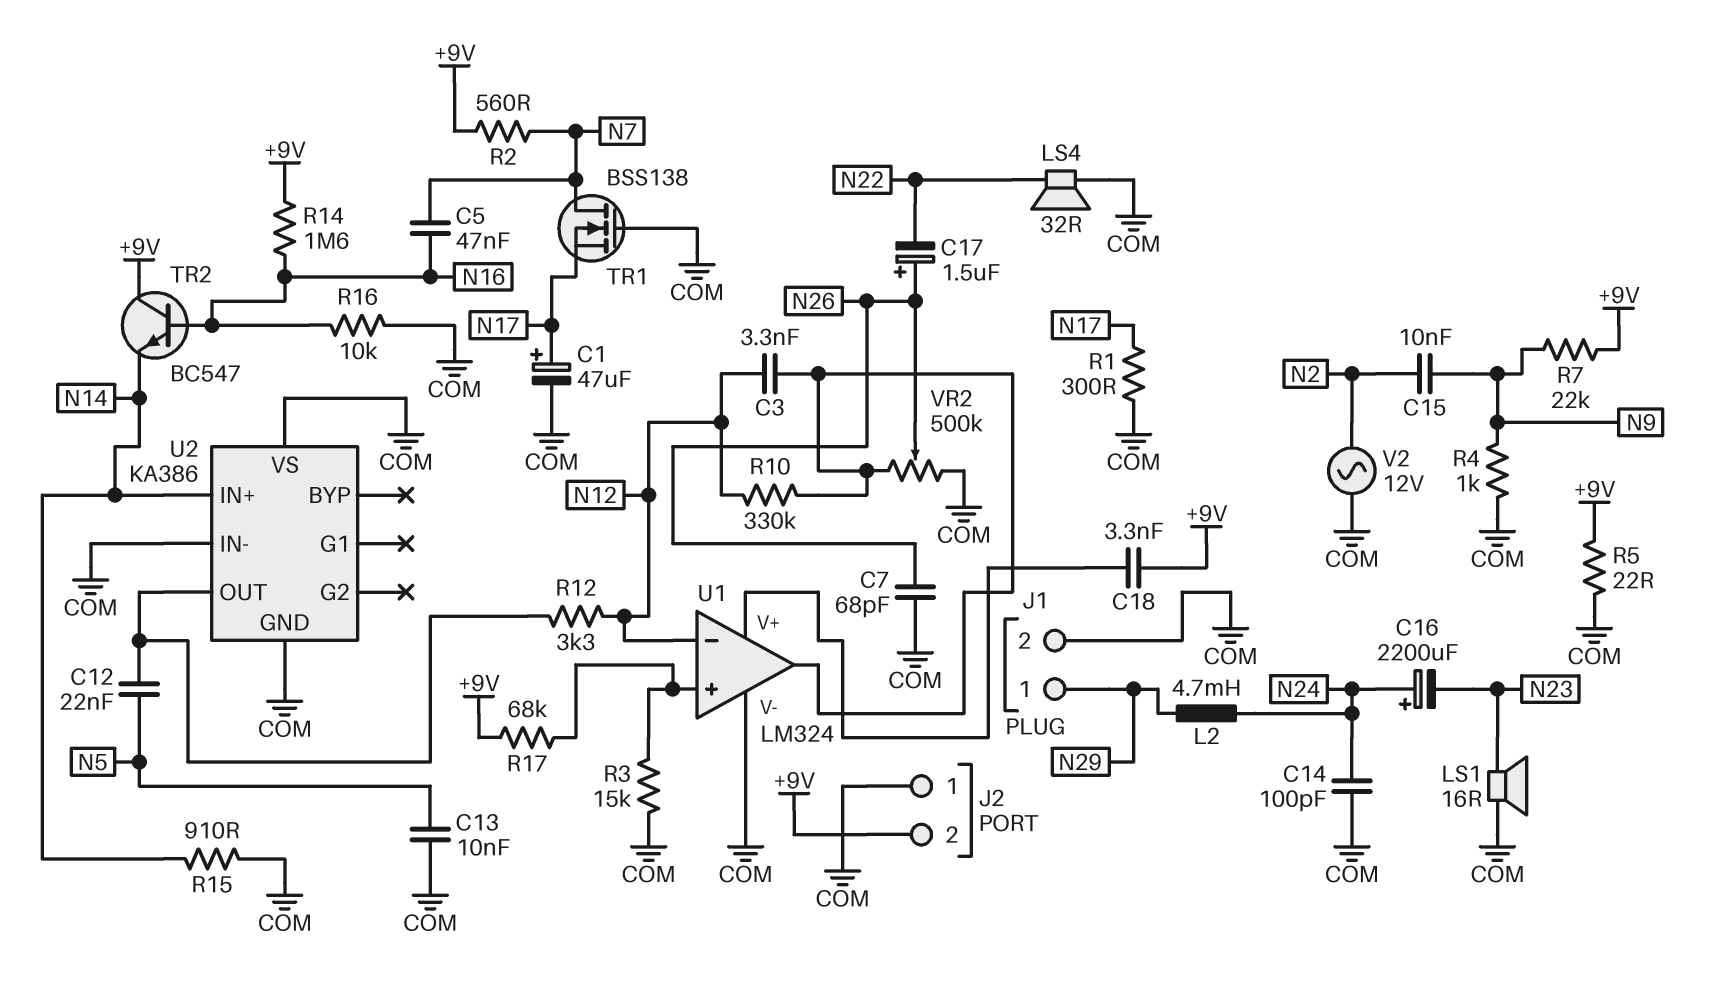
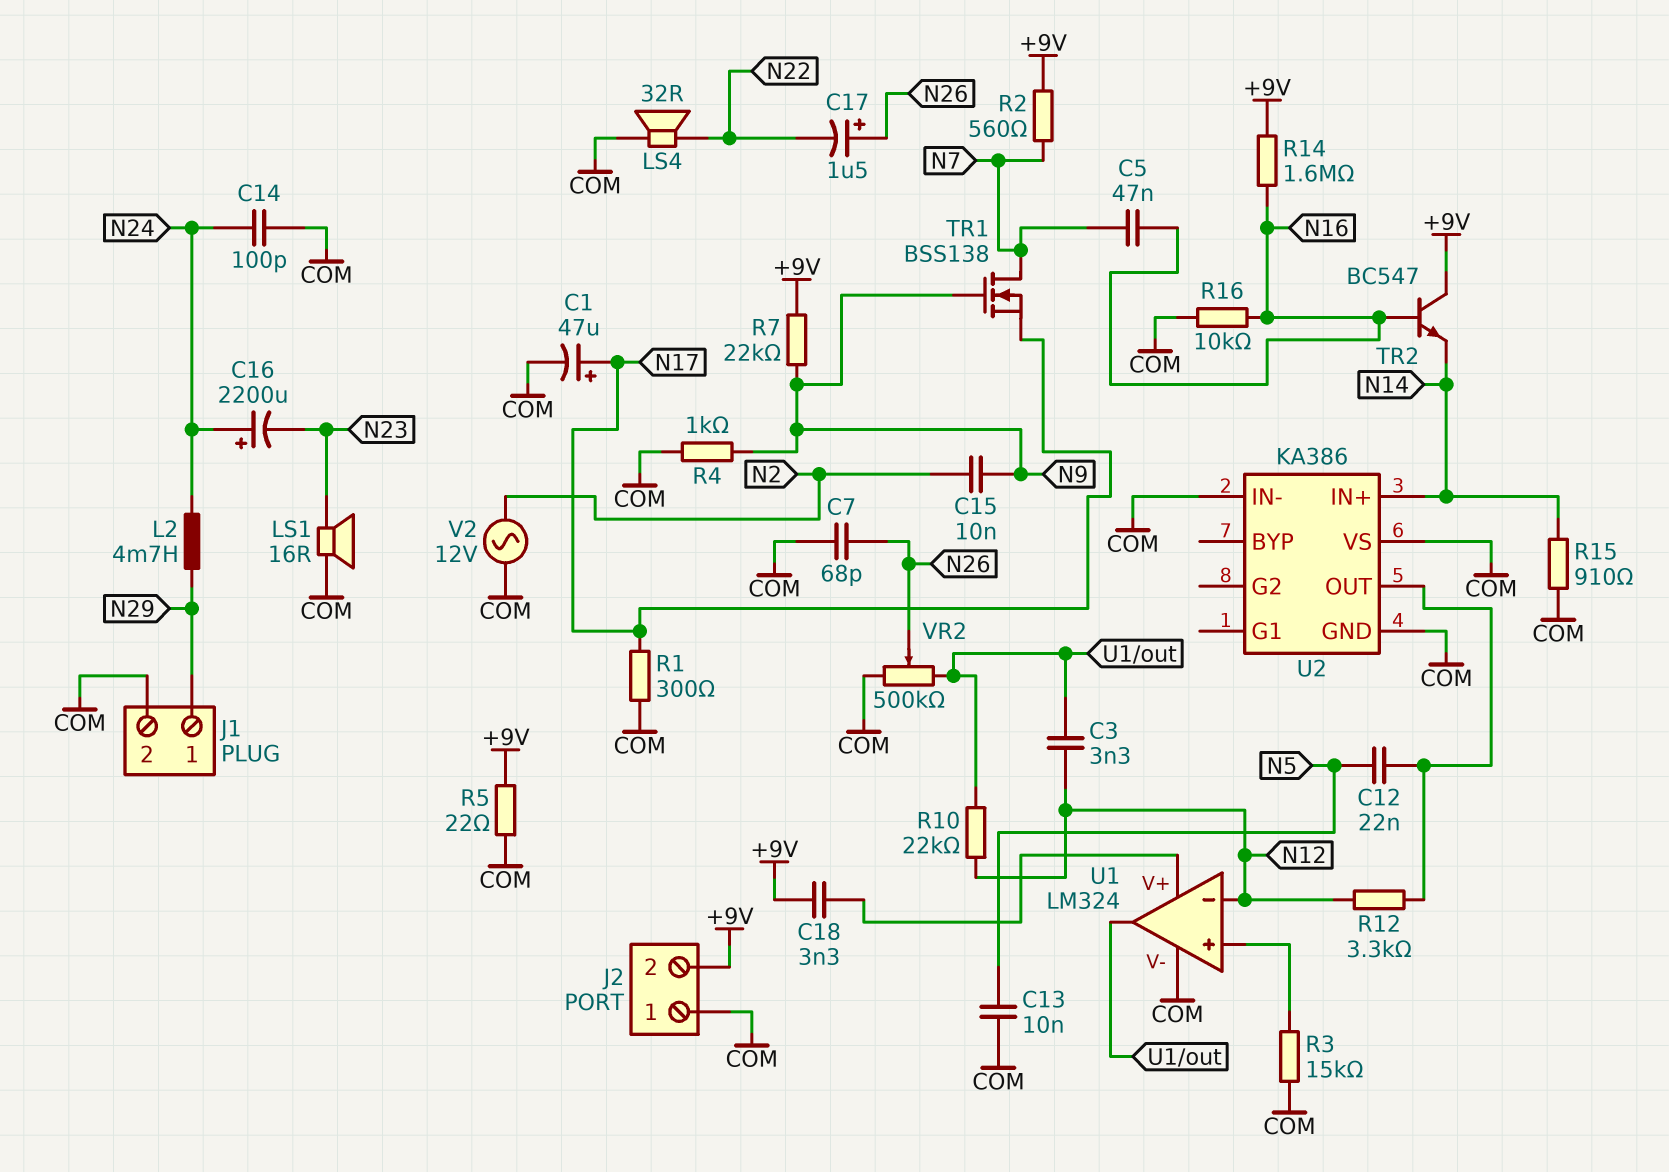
R10: 330k (N12, U1/out) -> 22k (N12, U1/out)
R17: 68k (+9V, U1/in+) -> none
TR1: NMOS BSS138 (G COM, D N7, S N17) -> NMOS BSS138 (G N9, D N7, S N17)

